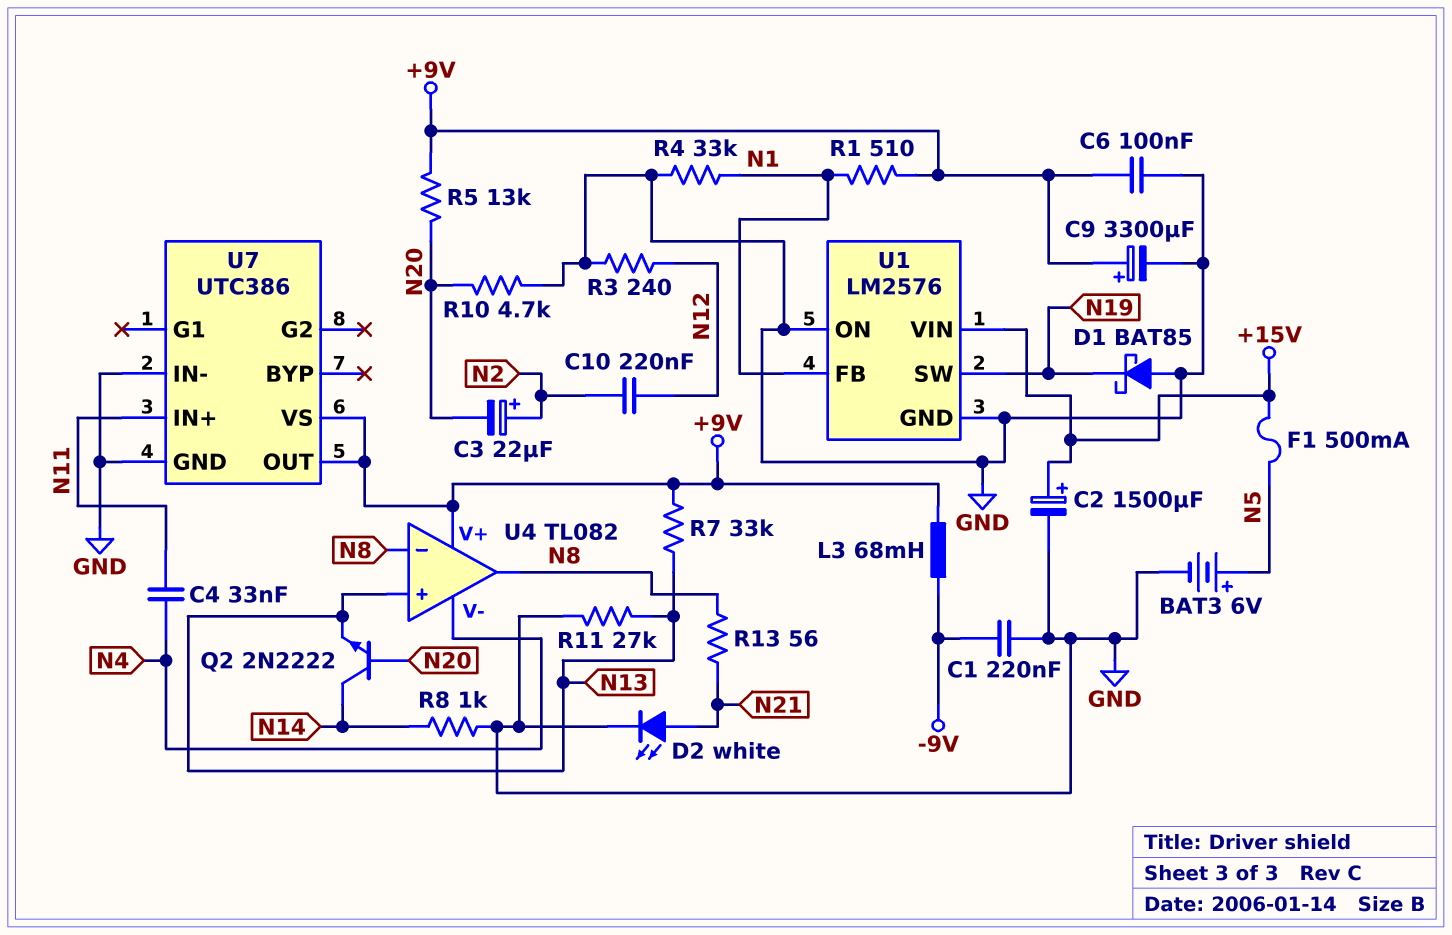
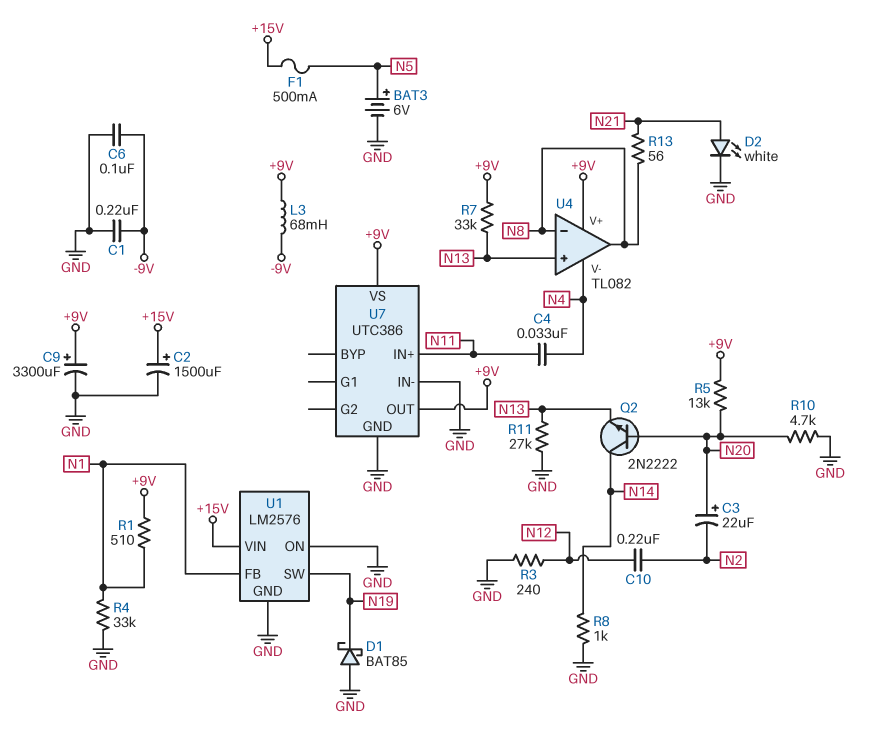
C3: 22uF (plus N2, minus N20) -> 22uF (plus N20, minus N2)
C6: 100nF (+9V, GND) -> 100nF (-9V, GND)

